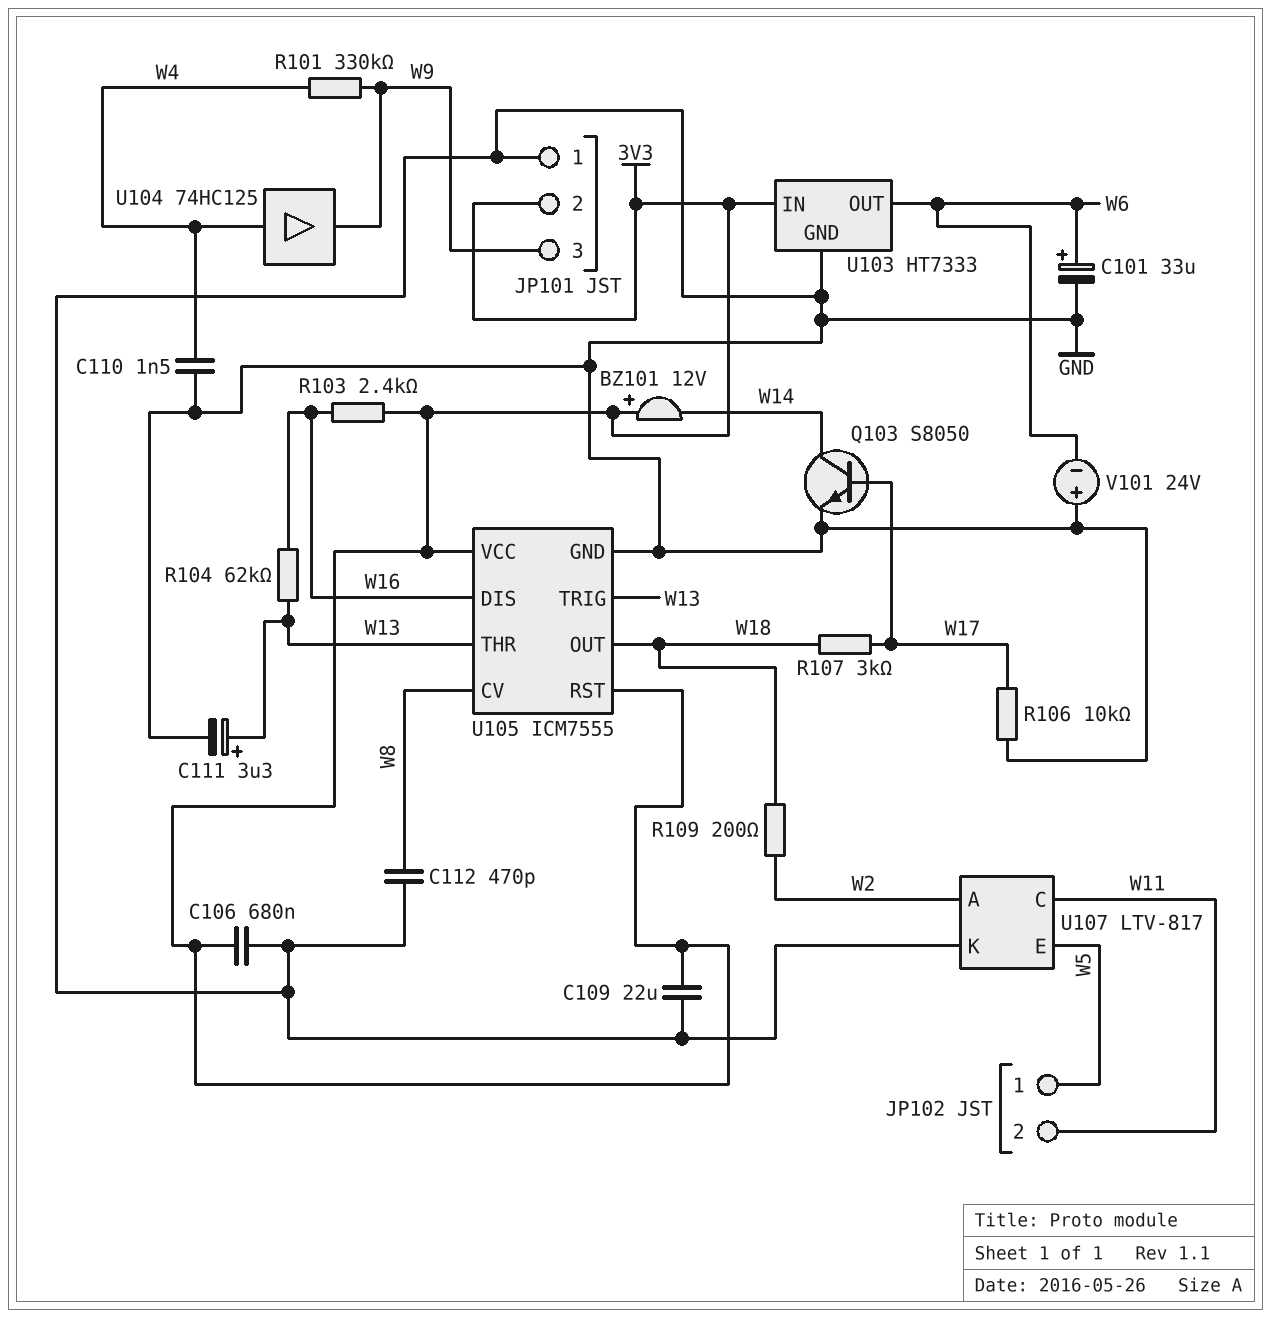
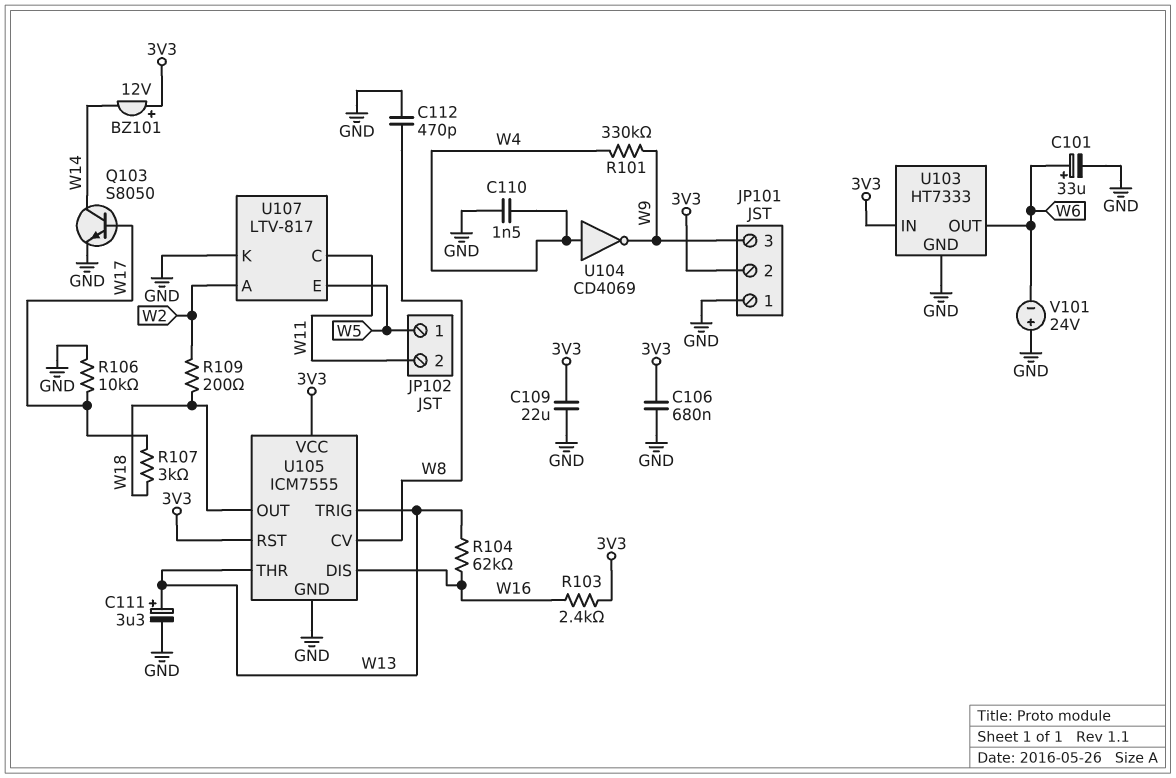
U104: buffer 74HC125 (in W4, out W9) -> NOT CD4069 (in W4, out W9)

